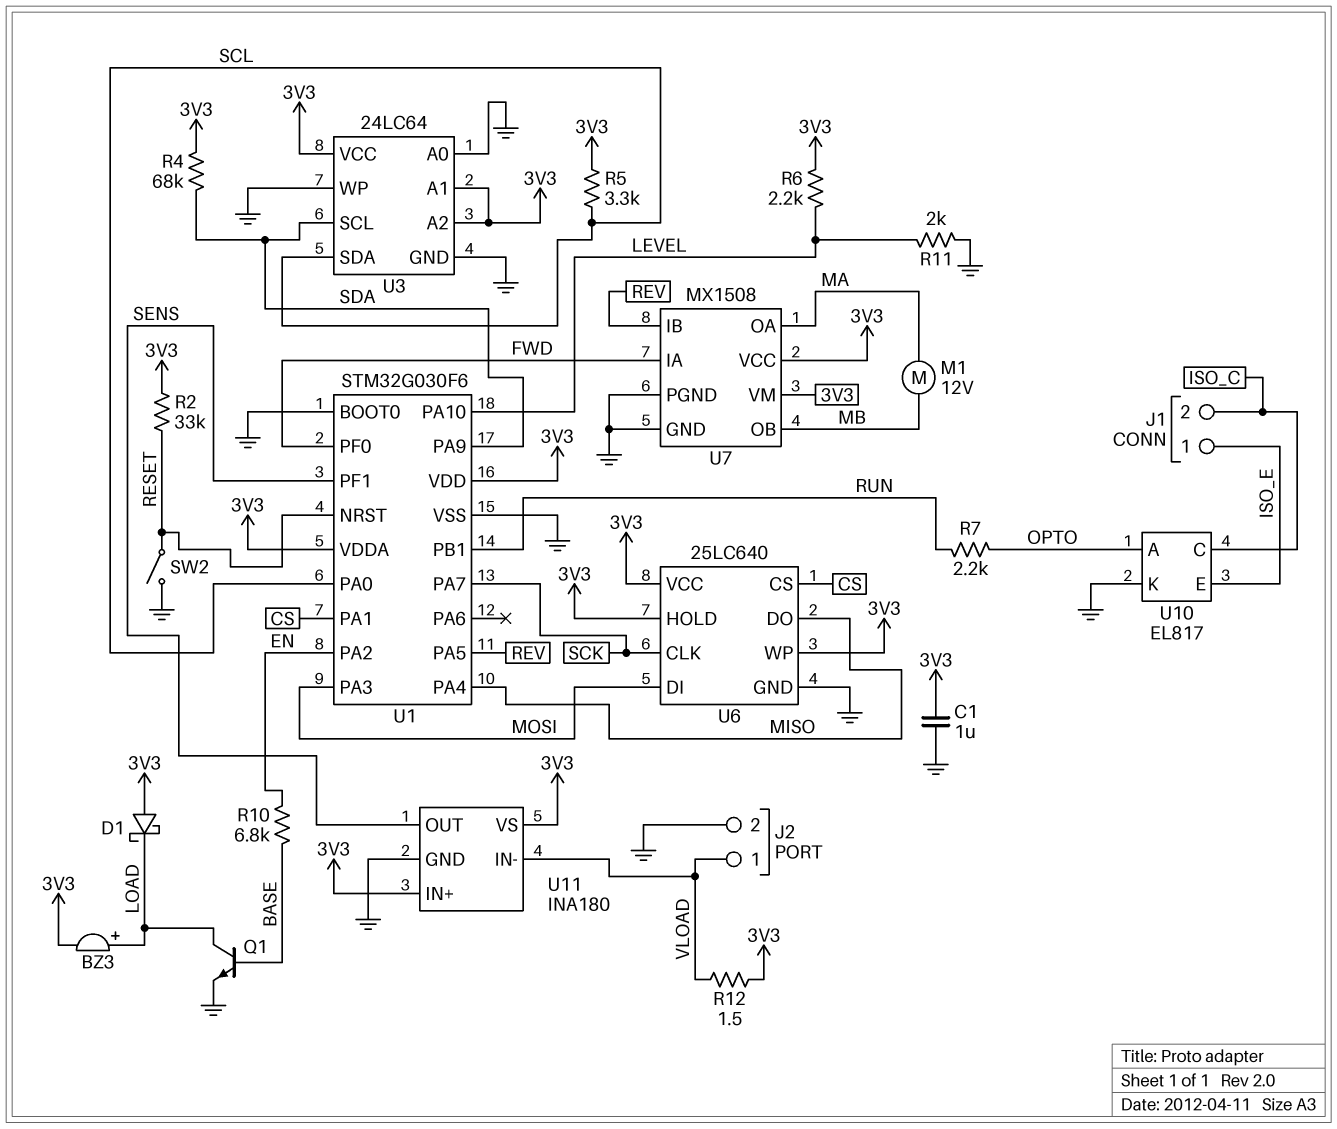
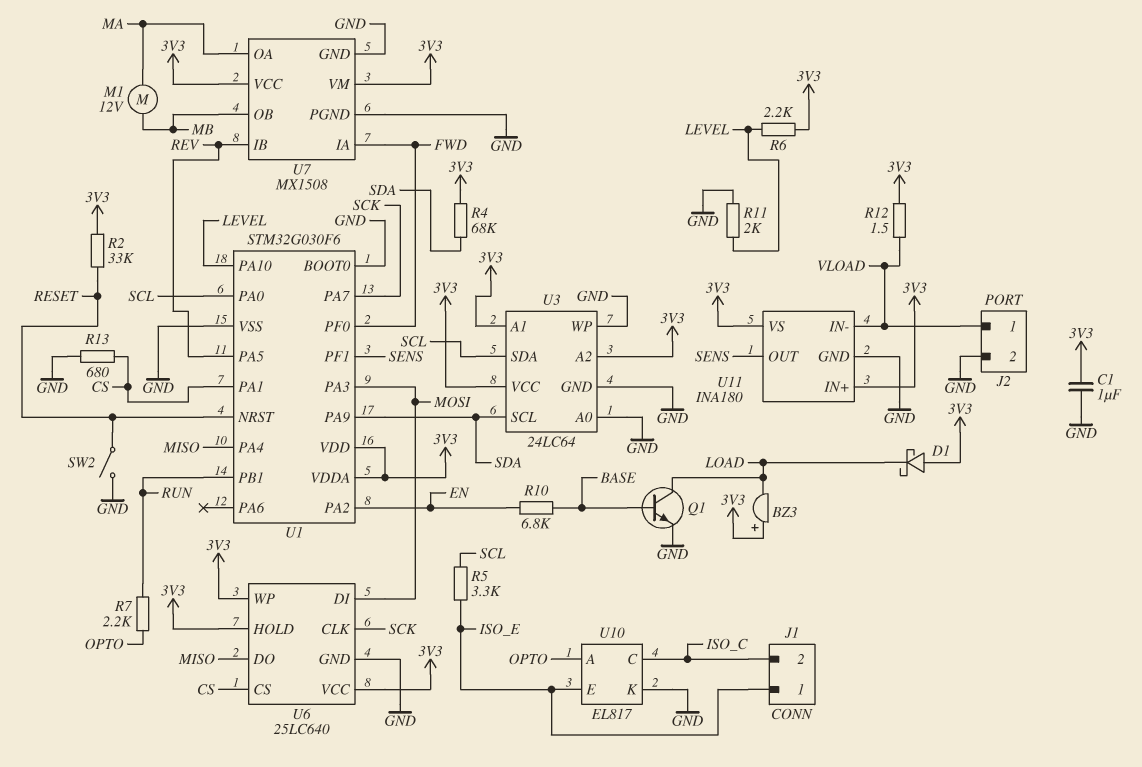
BZ3: buzzer (plus LOAD, minus 3V3) -> buzzer (plus 3V3, minus LOAD)
R5: 3.3k (3V3, SCL) -> 3.3k (ISO_E, SCL)
R13: none -> 680 (CS, GND)

